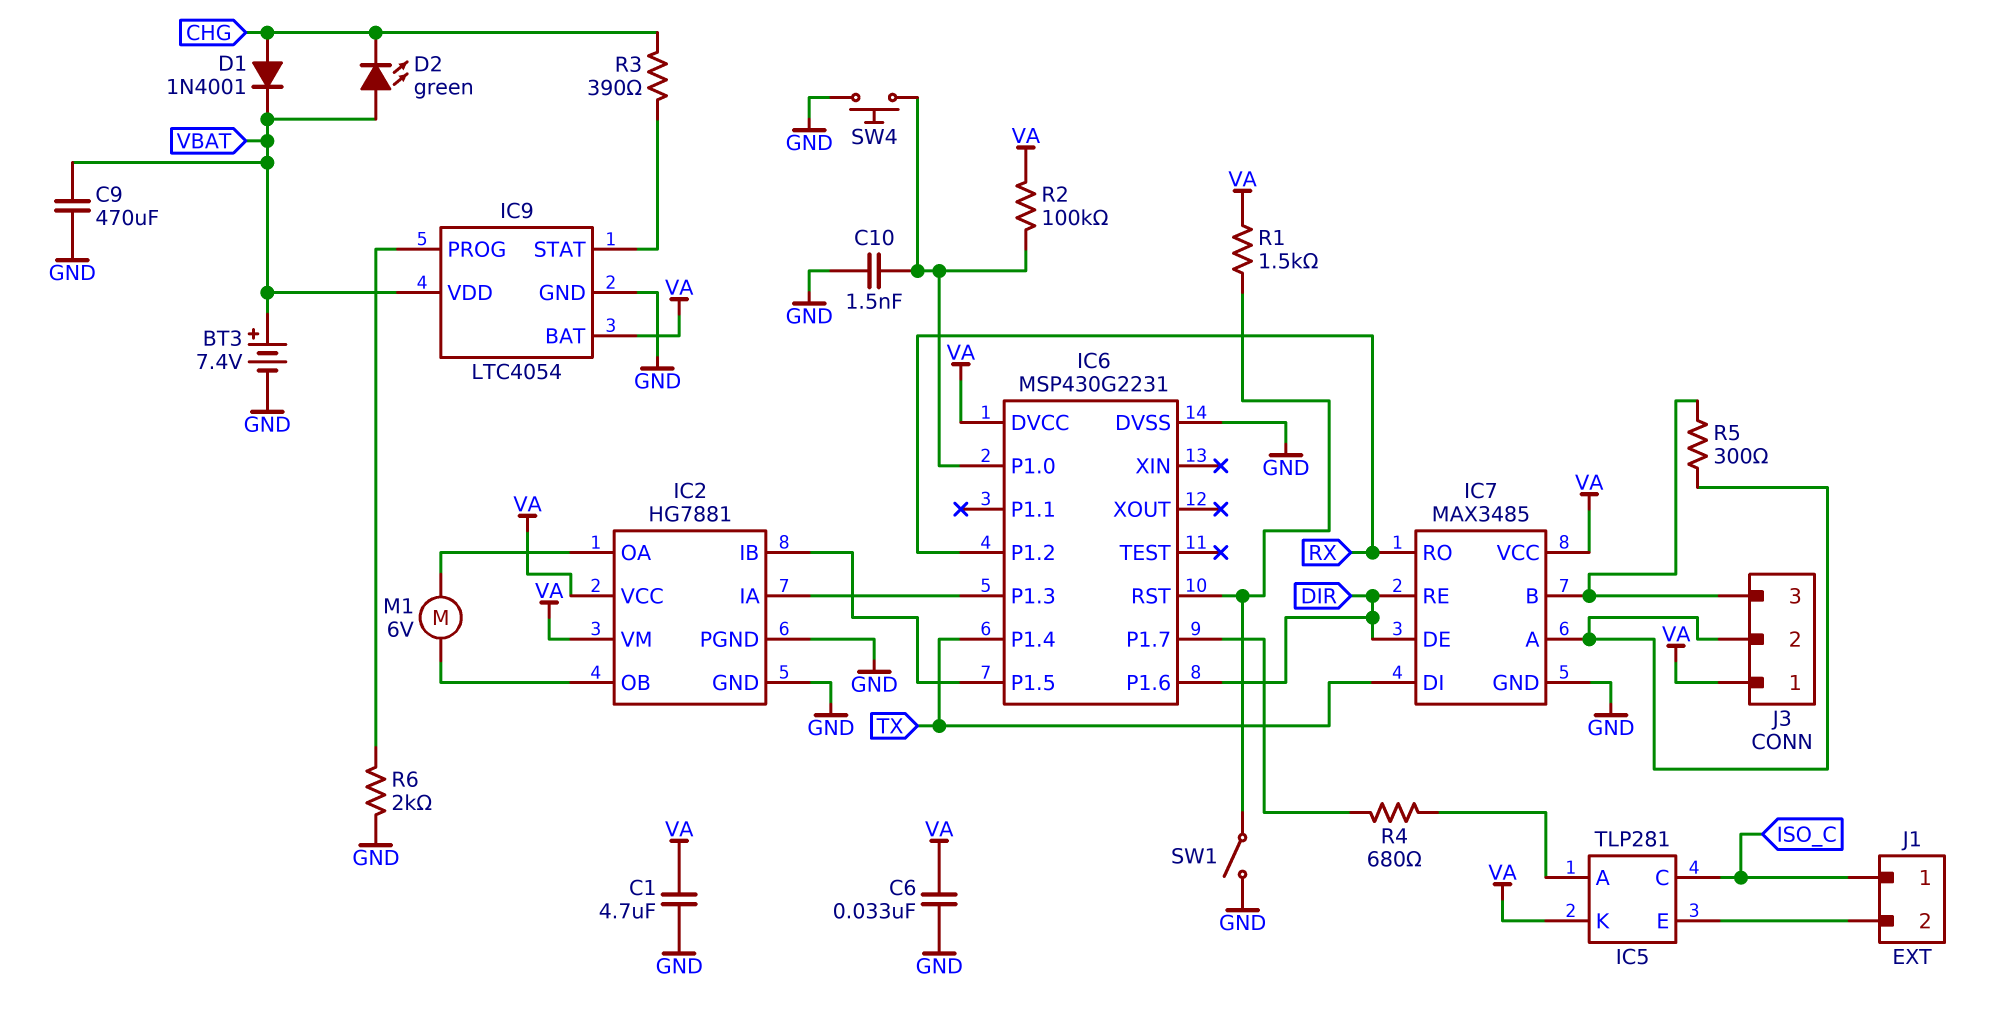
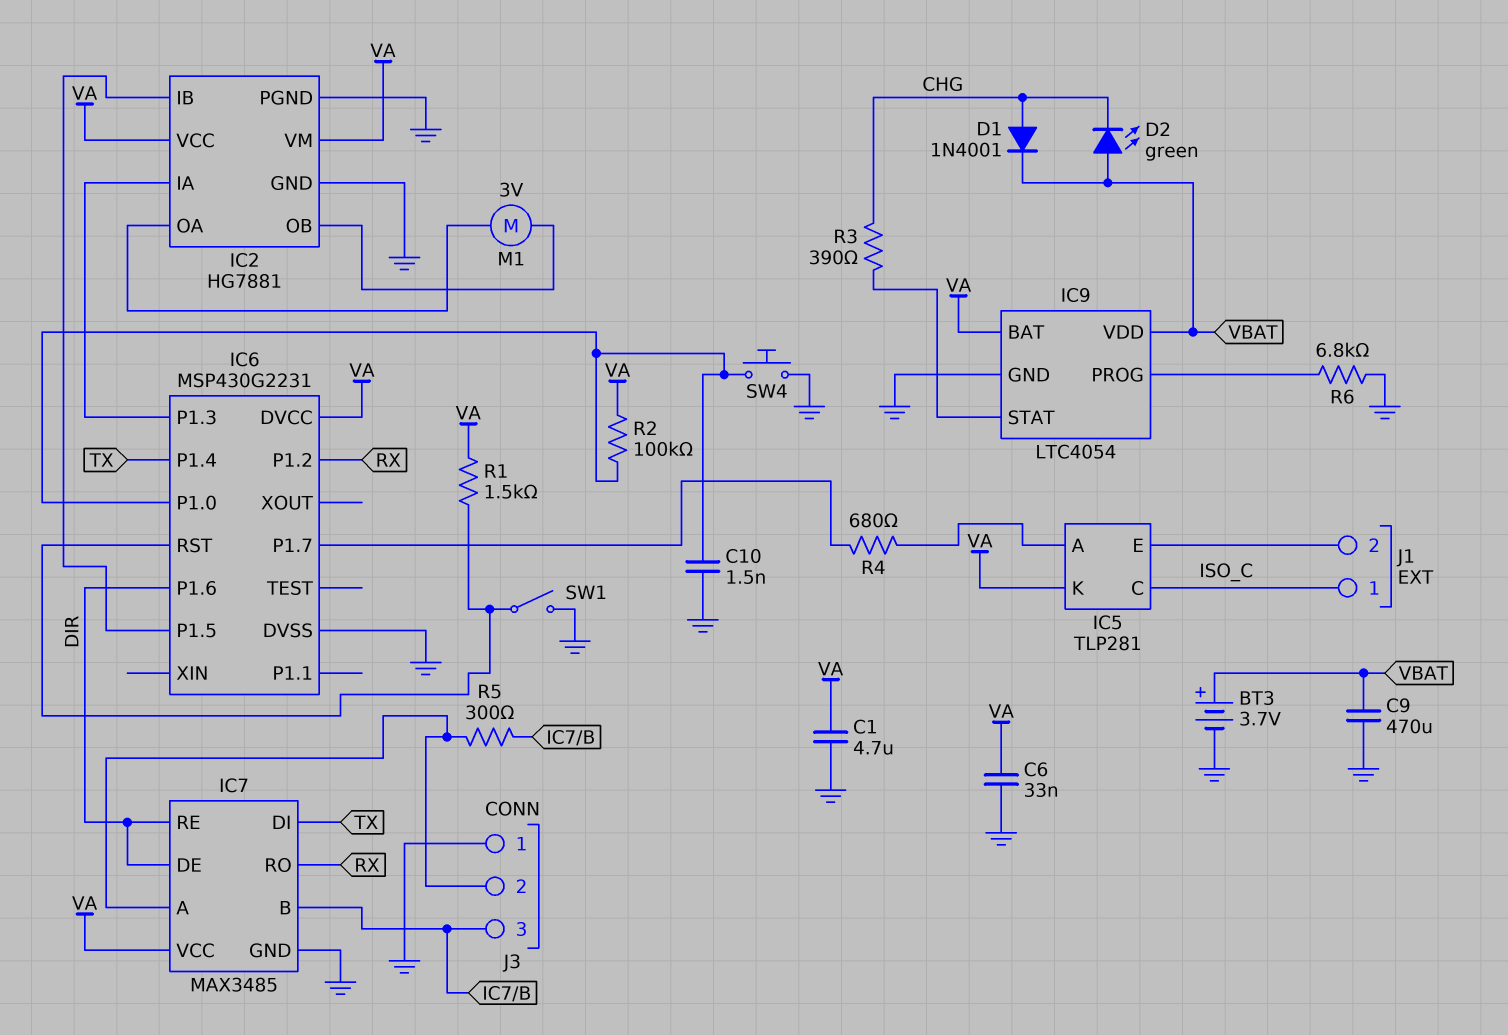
BT3: 7.4V (plus VBAT, minus GND) -> 3.7V (plus VBAT, minus GND)
J3 pin 1: VA -> GND
M1: motor 6V (IC2/OA, IC2/OB) -> motor 3V (IC2/OA, IC2/OB)
R6: 2k (GND, IC9/PROG) -> 6.8k (GND, IC9/PROG)

